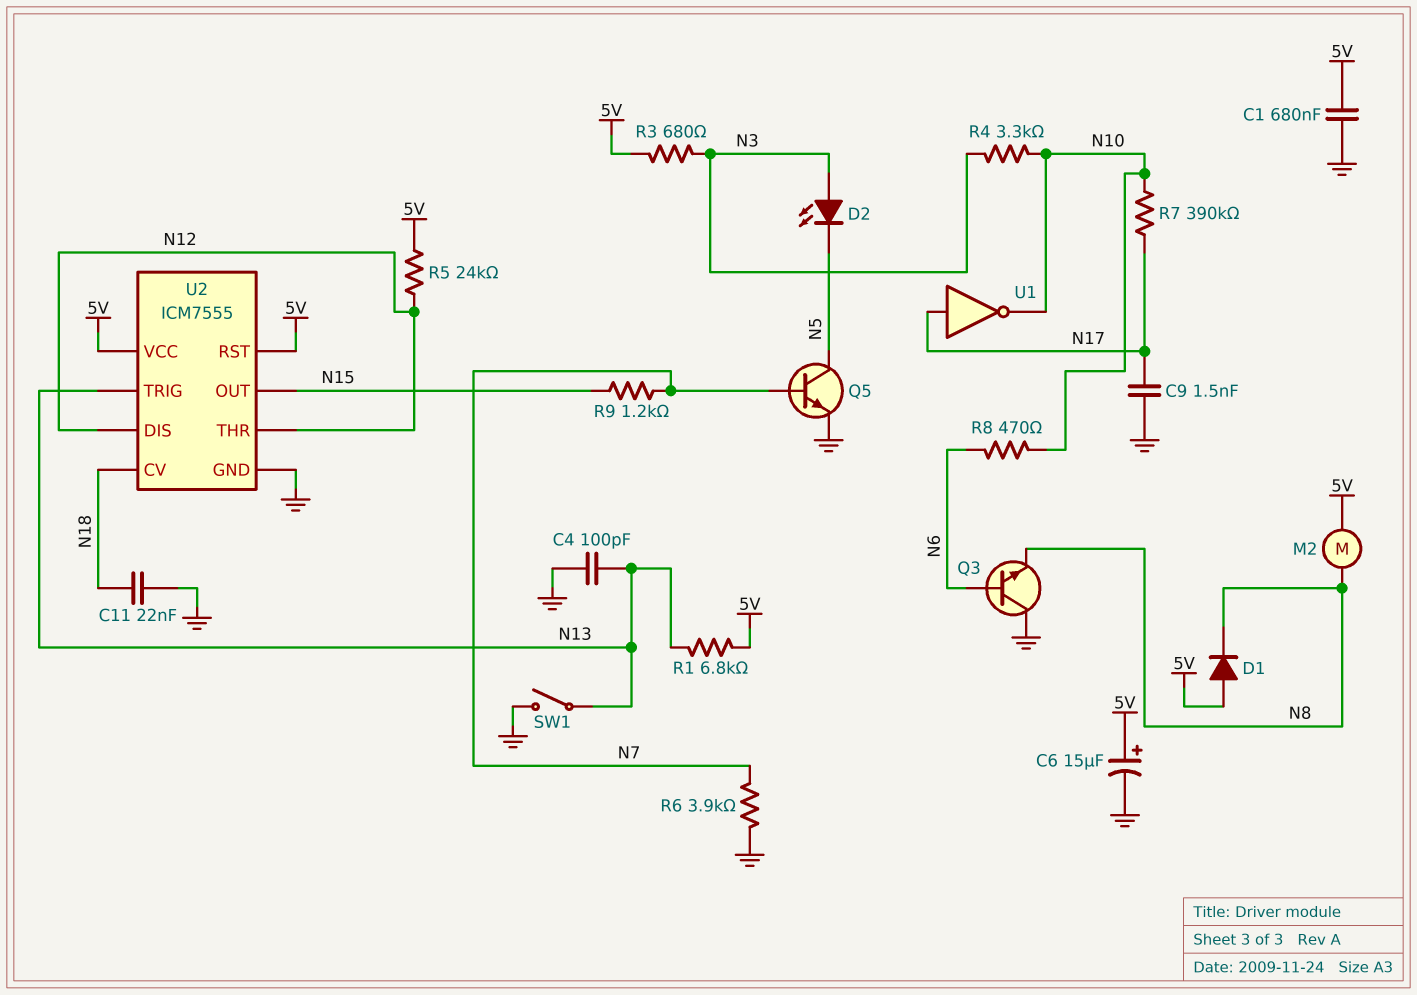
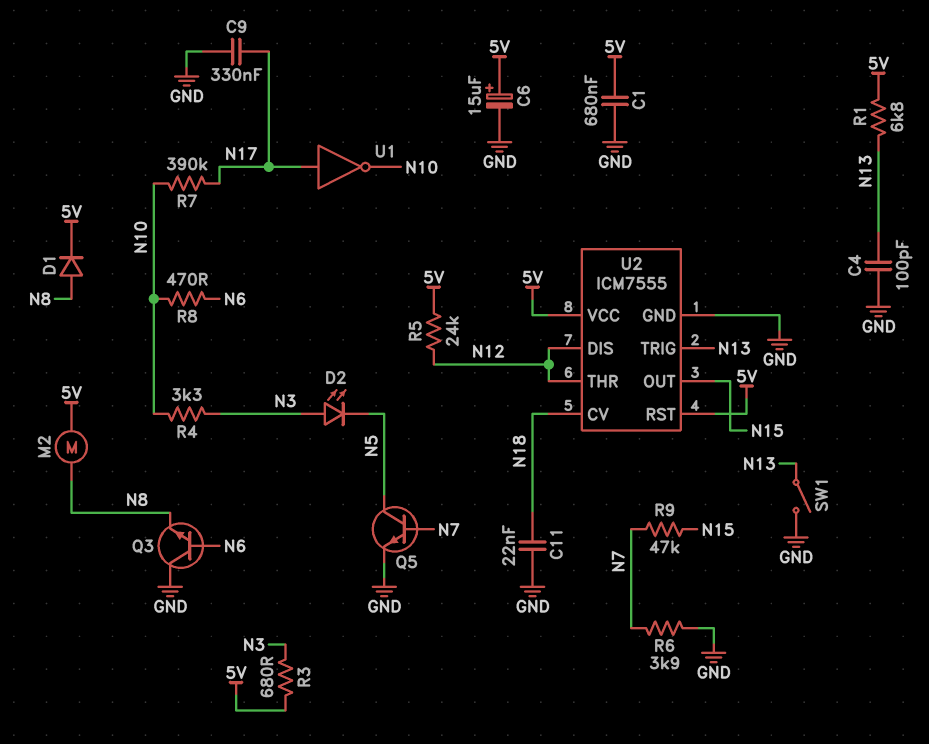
C9: 1.5nF (GND, N17) -> 330nF (GND, N17)
D1: diode (A 5V, K N8) -> diode (A N8, K 5V)
R9: 1.2k (N7, N15) -> 47k (N7, N15)

